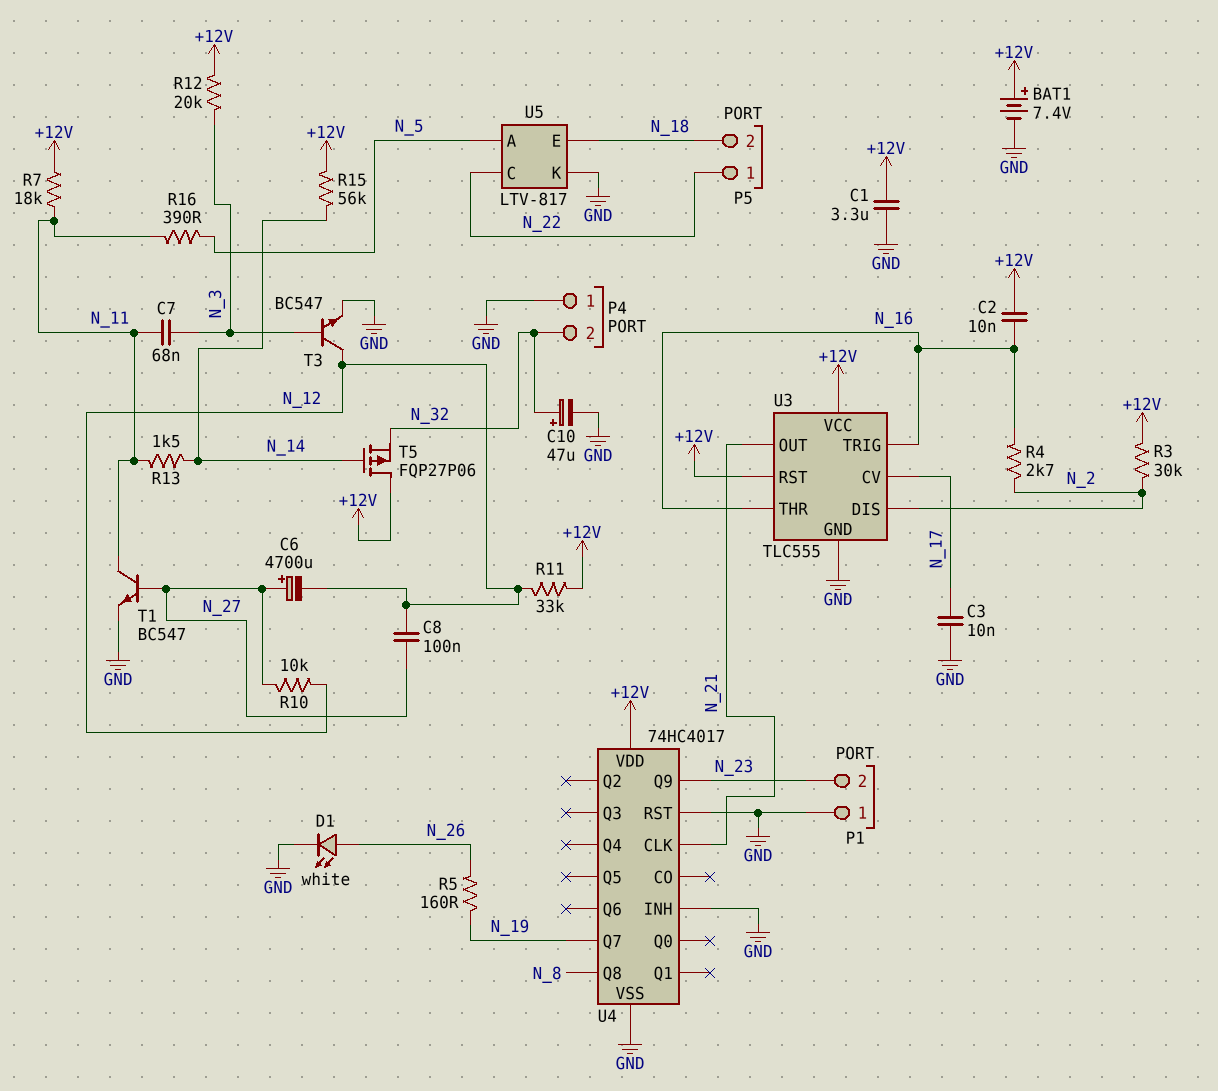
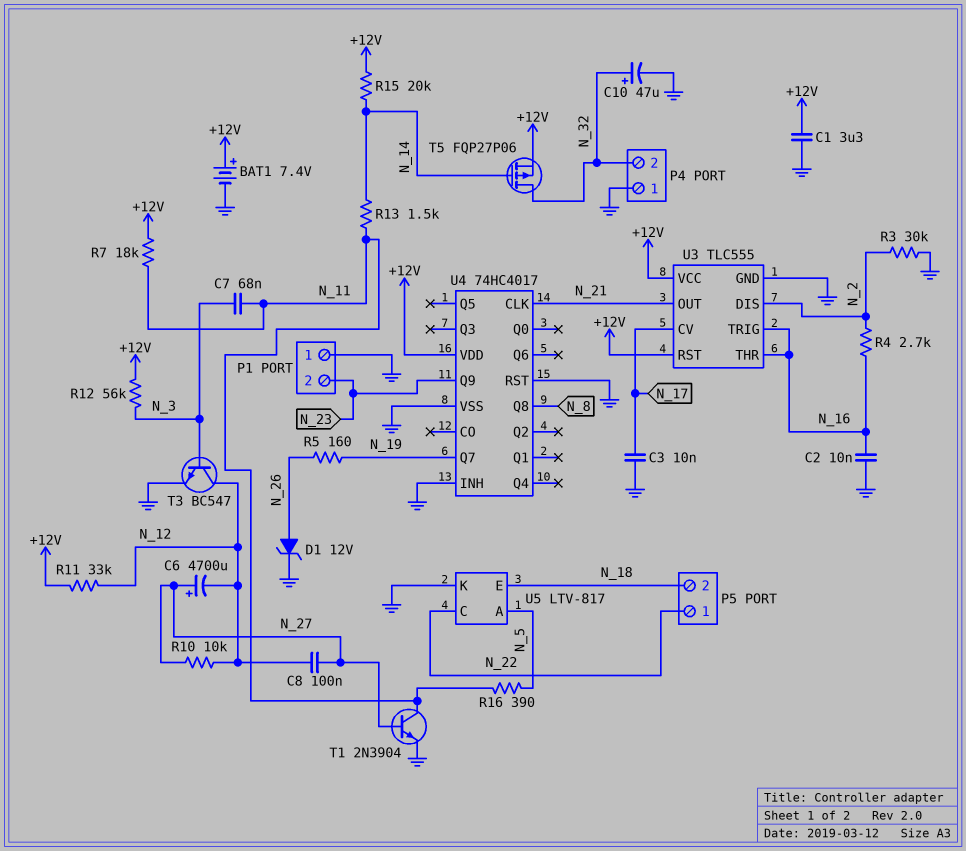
C2: 10nF (+12V, N_16) -> 10nF (GND, N_16)
D1: LED white (A N_26, K GND) -> zener 12V (A N_26, K GND)
R3: 30k (+12V, N_2) -> 30k (GND, N_2)
R12: 20k (+12V, N_3) -> 56k (+12V, N_3)
R15: 56k (+12V, N_14) -> 20k (+12V, N_14)
T1: NPN BC547 (B N_27, C N_11, E GND) -> NPN 2N3904 (B N_27, C N_11, E GND)
T5: PMOS FQP27P06 (G N_14, D +12V, S N_32) -> PMOS FQP27P06 (G N_14, D N_32, S +12V)

